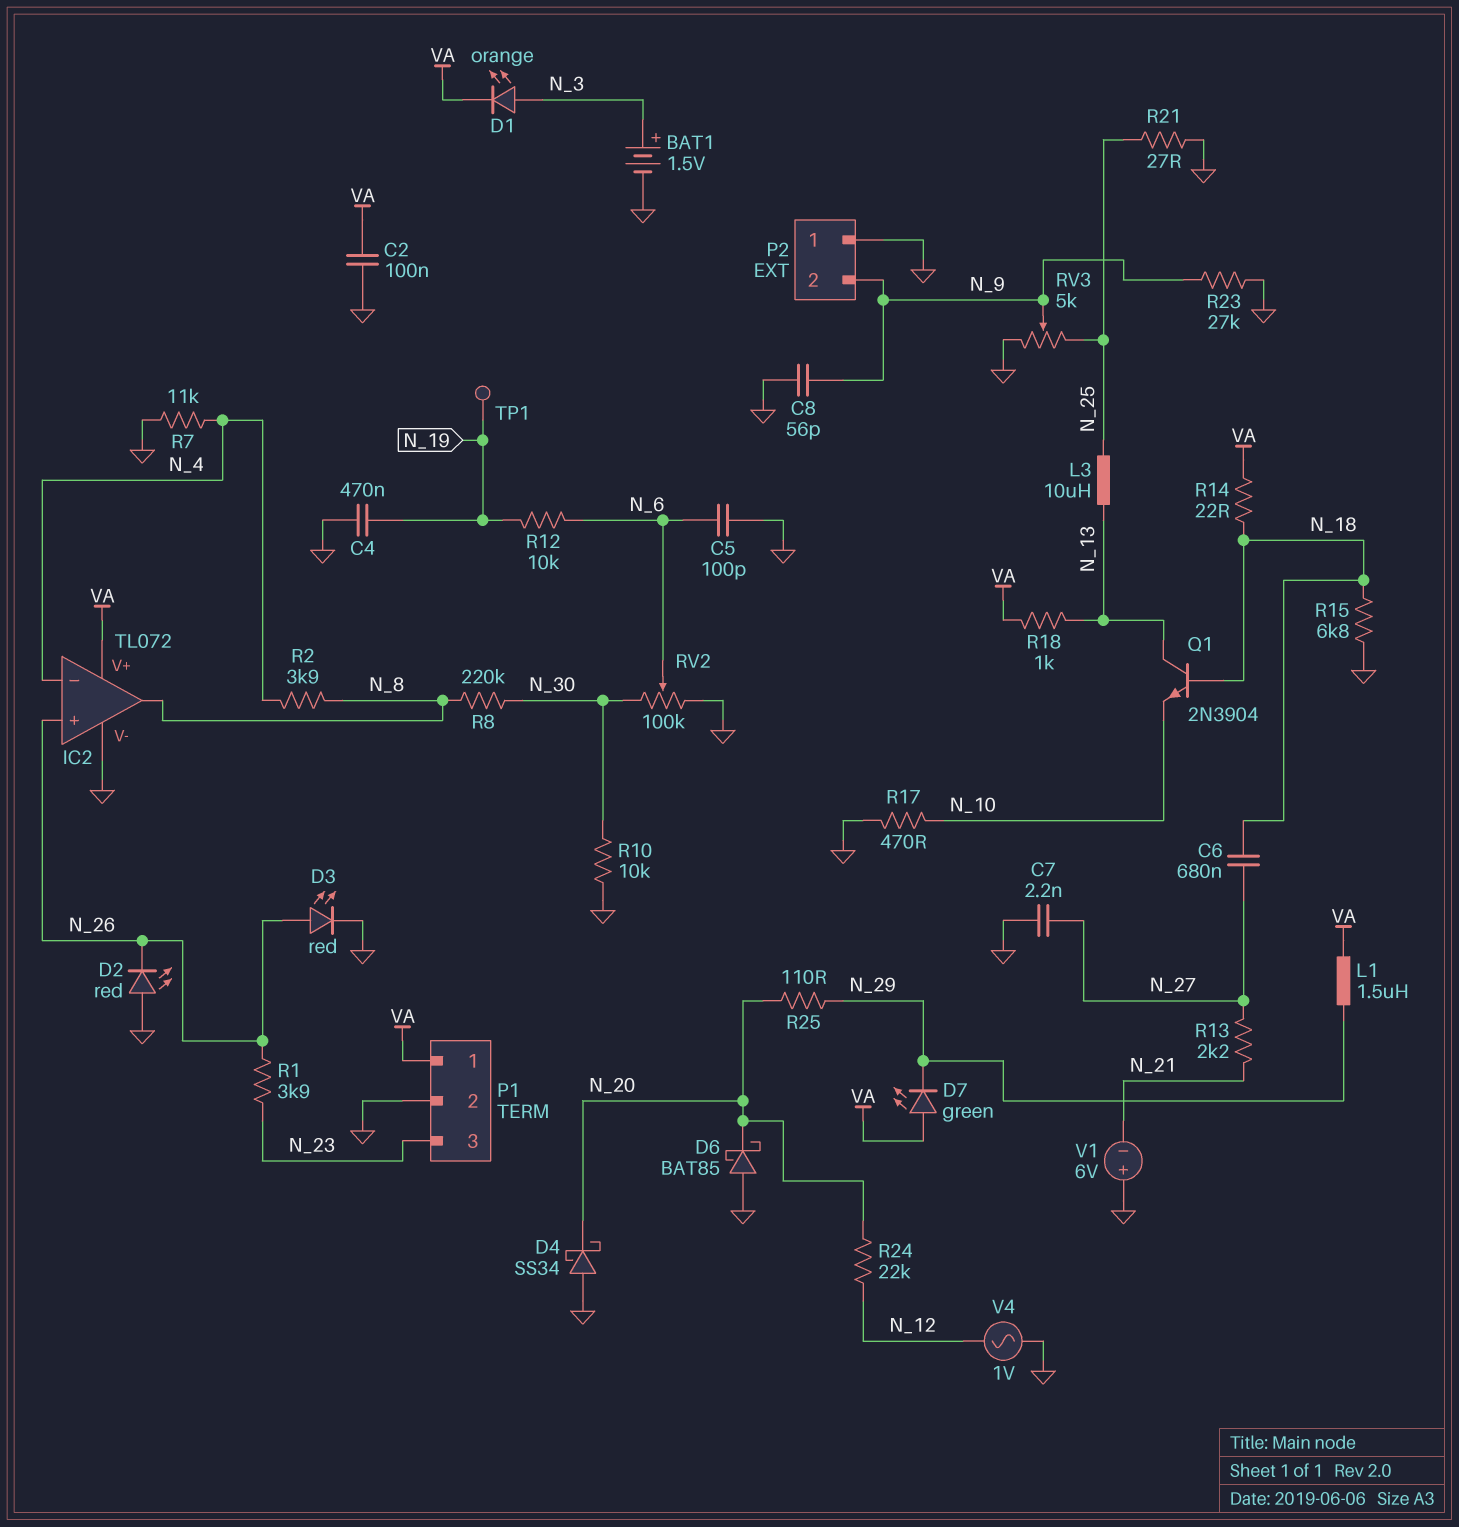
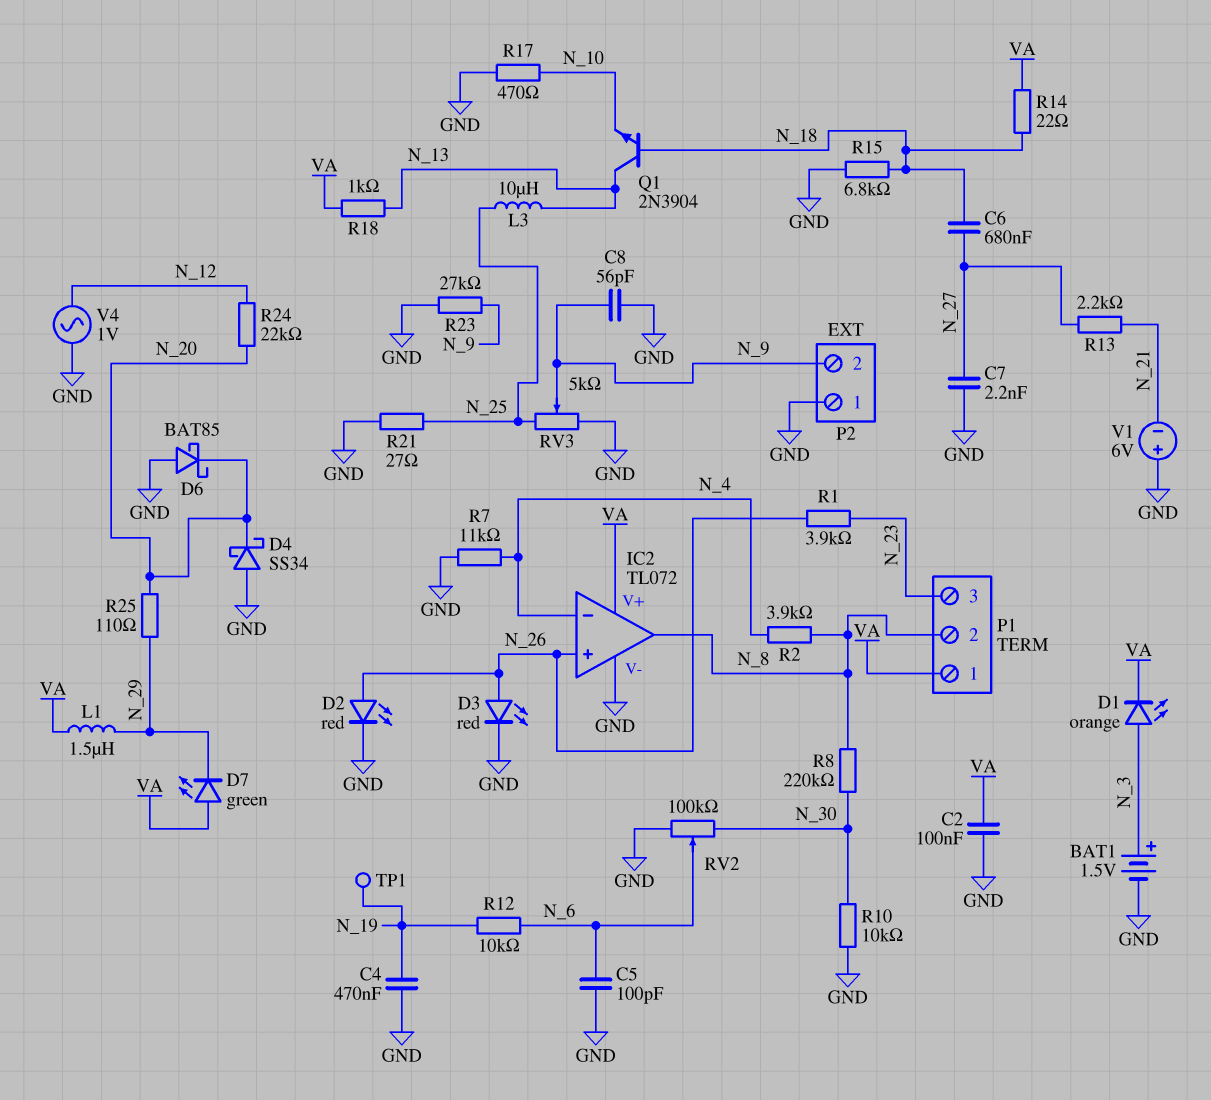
D2: LED red (A GND, K N_26) -> LED red (A N_26, K GND)
P1 pin 2: GND -> N_8

